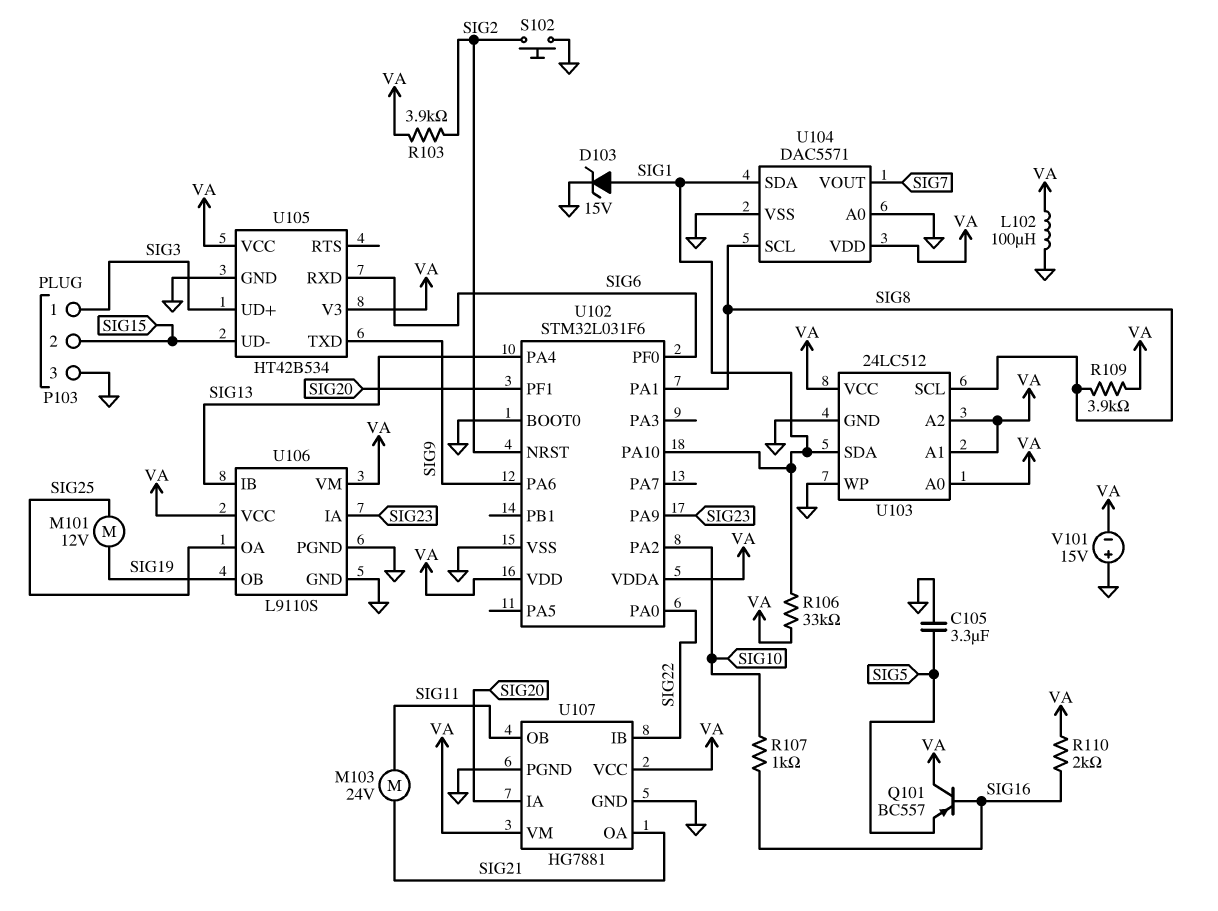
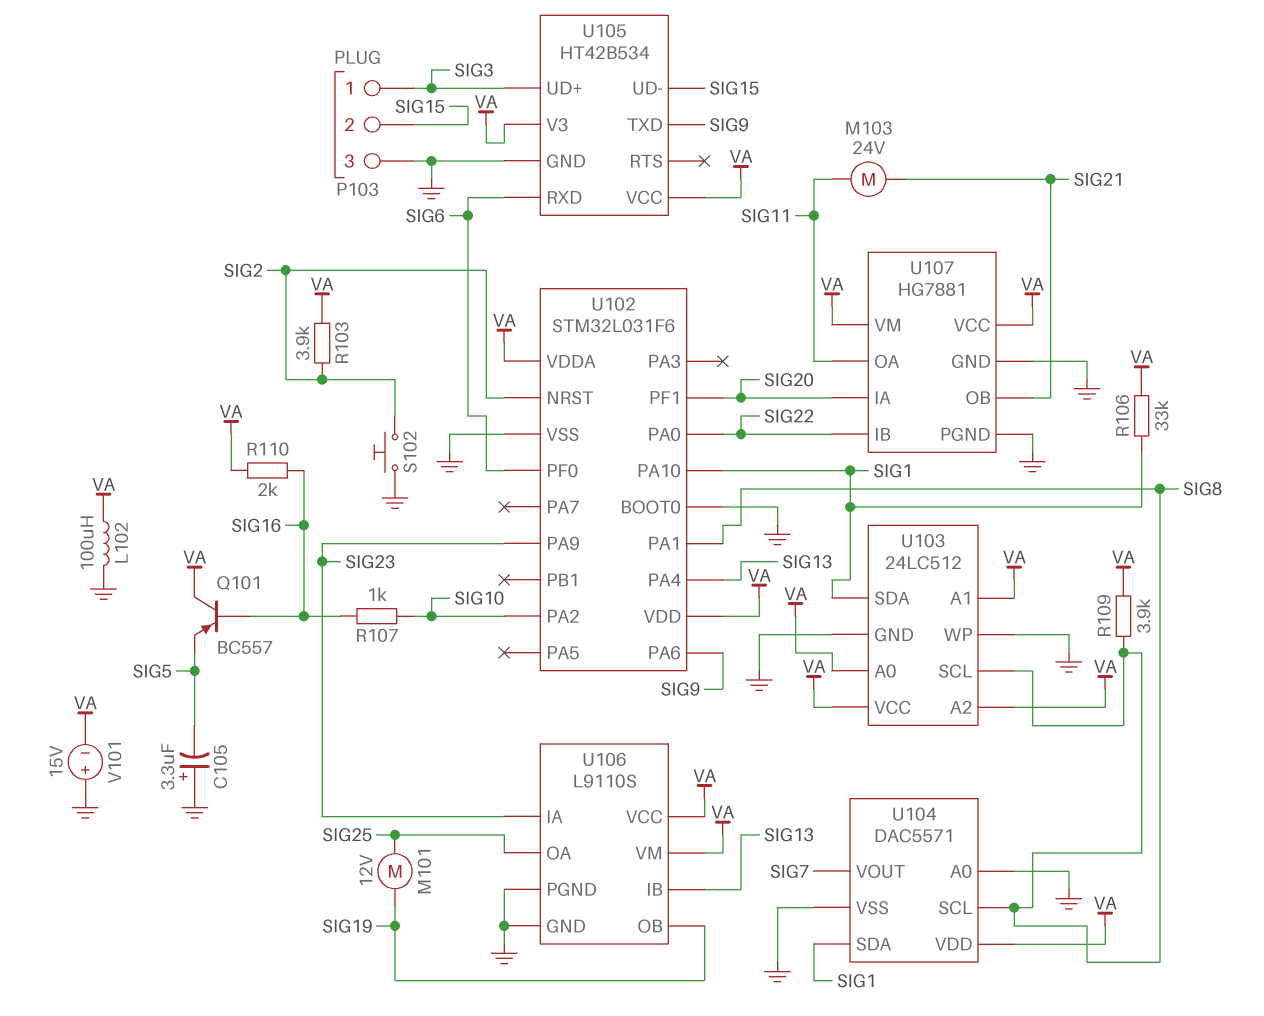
C105: 3.3uF (GND, SIG5) -> 3.3uF (plus GND, minus SIG5)
D103: zener 15V (A SIG1, K GND) -> none
U107 pin OA: SIG21 -> SIG11
U107 pin OB: SIG11 -> SIG21

